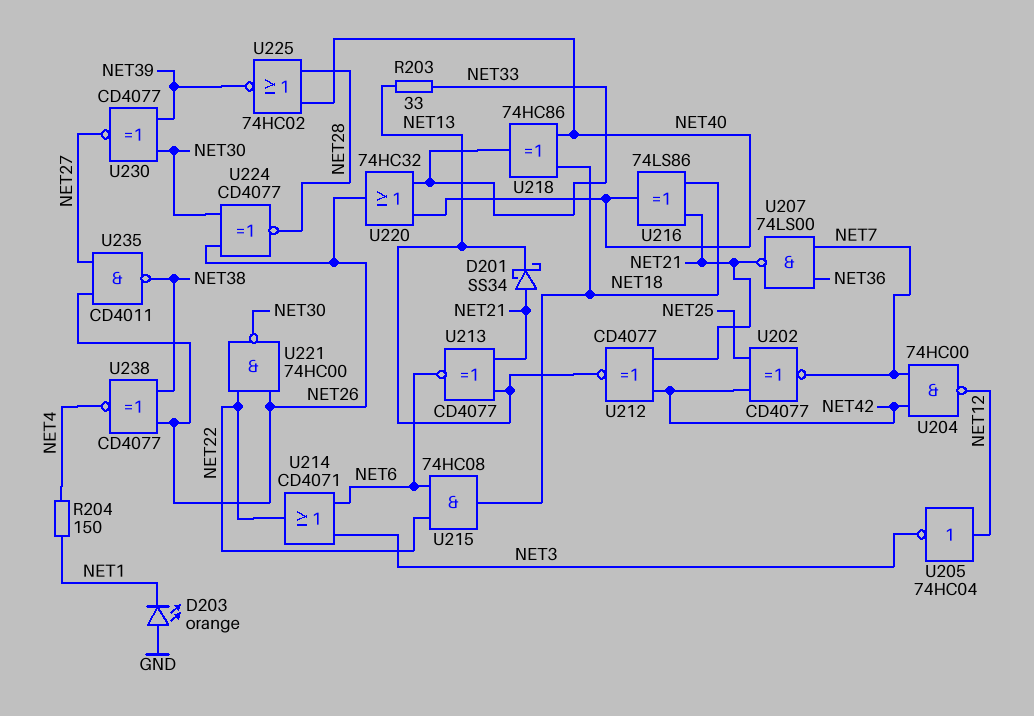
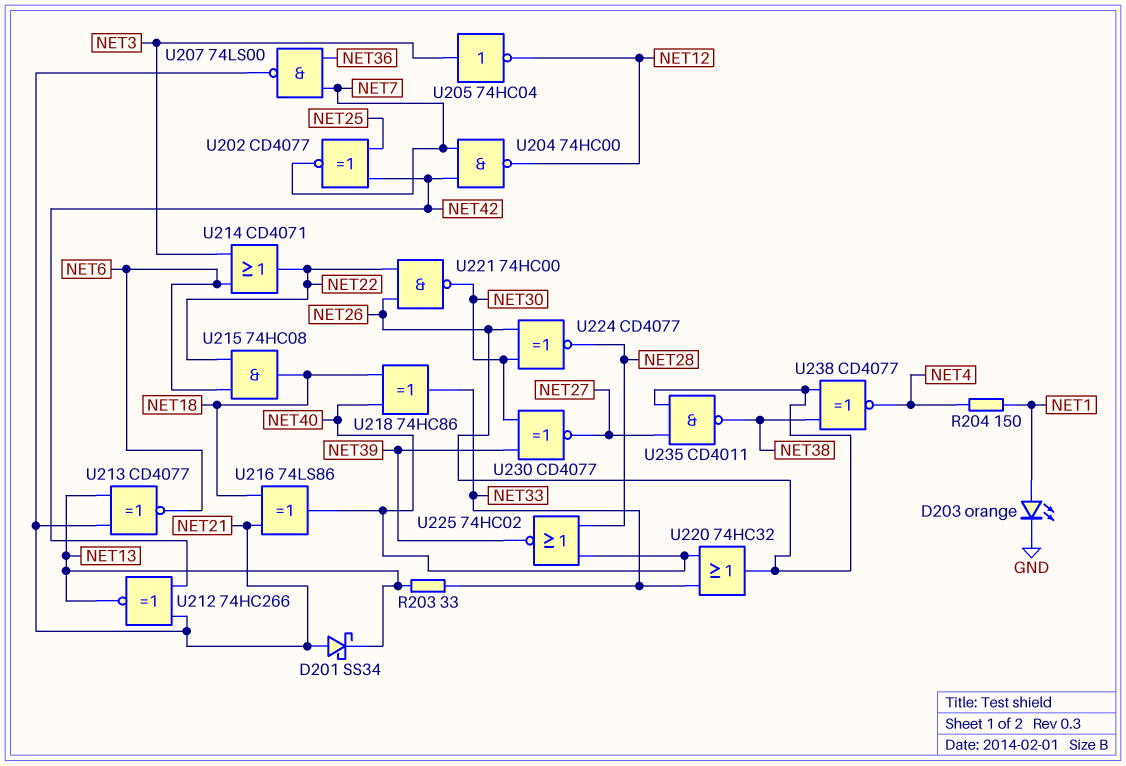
D203: LED orange (A GND, K NET1) -> LED orange (A NET1, K GND)
U205: NOT 74HC04 (in NET12, out NET3) -> NOT 74HC04 (in NET3, out NET12)
U212: XNOR CD4077 (in NET21, in NET42, out NET13) -> XNOR 74HC266 (in NET21, in NET42, out NET13)

